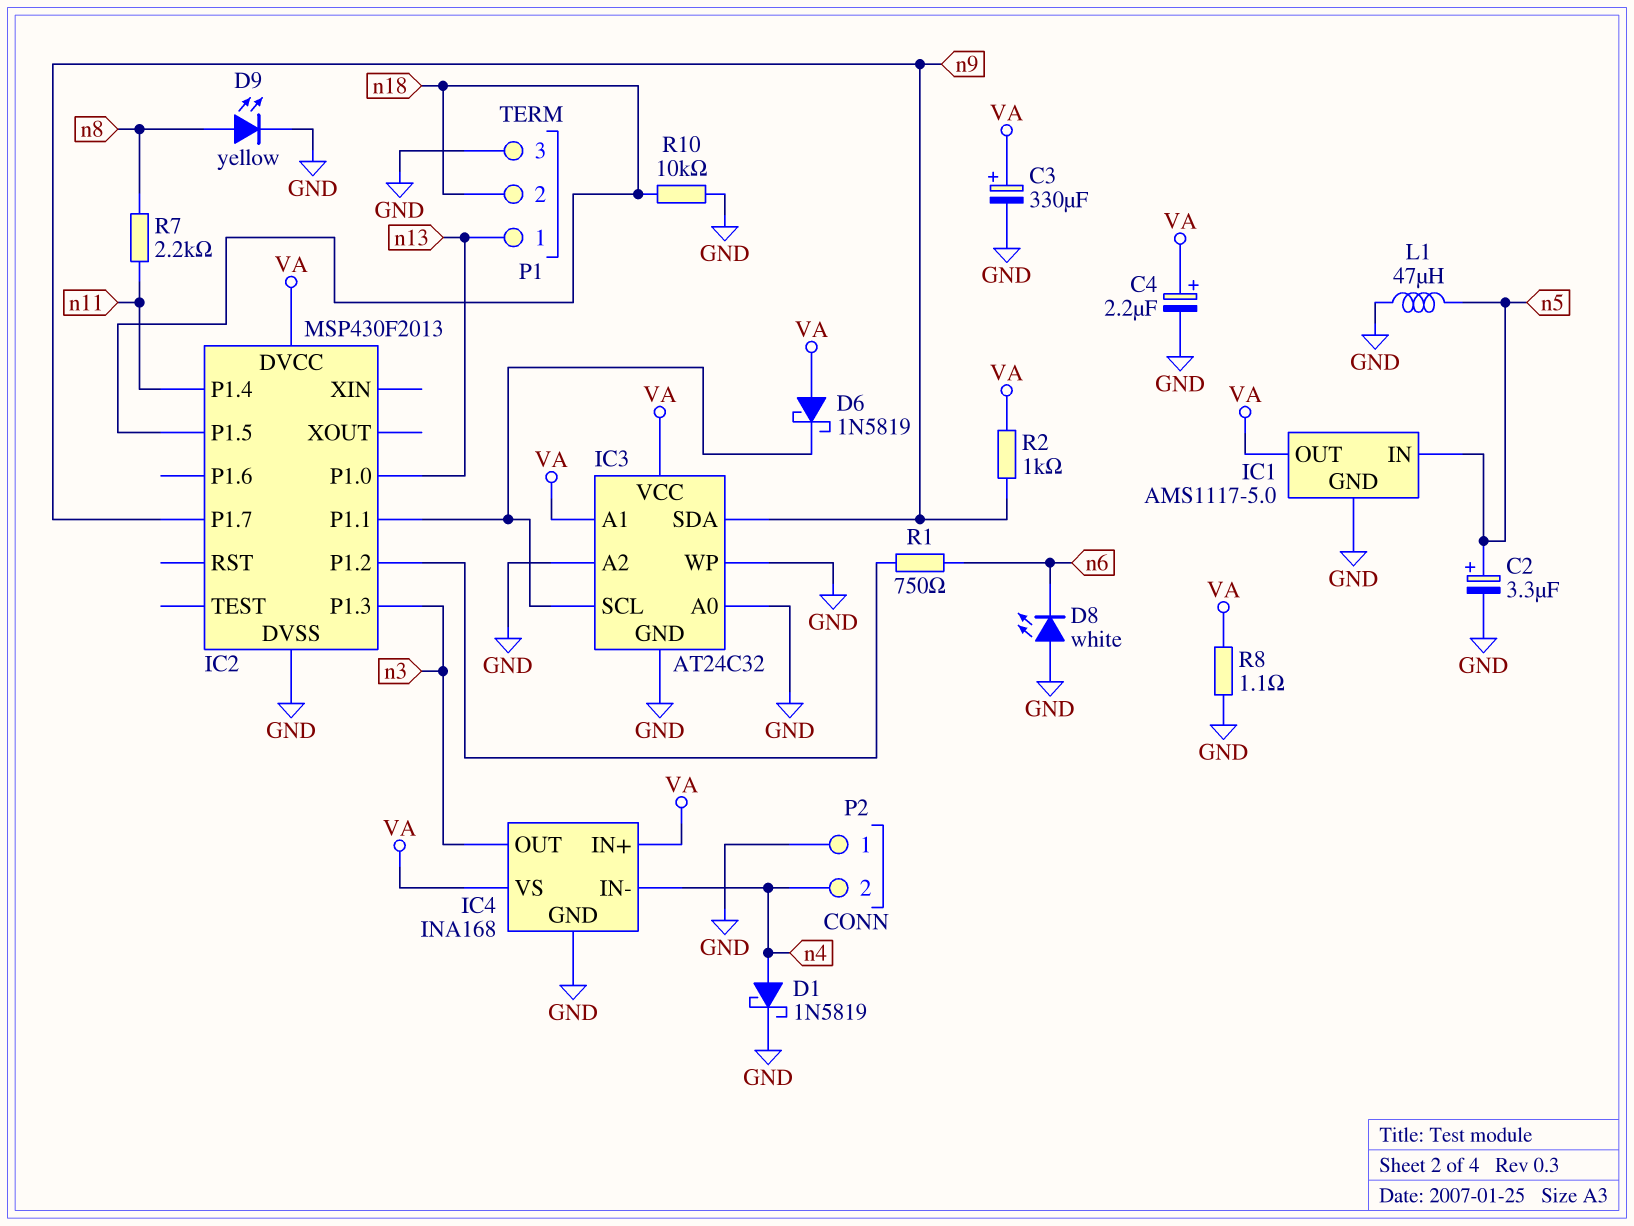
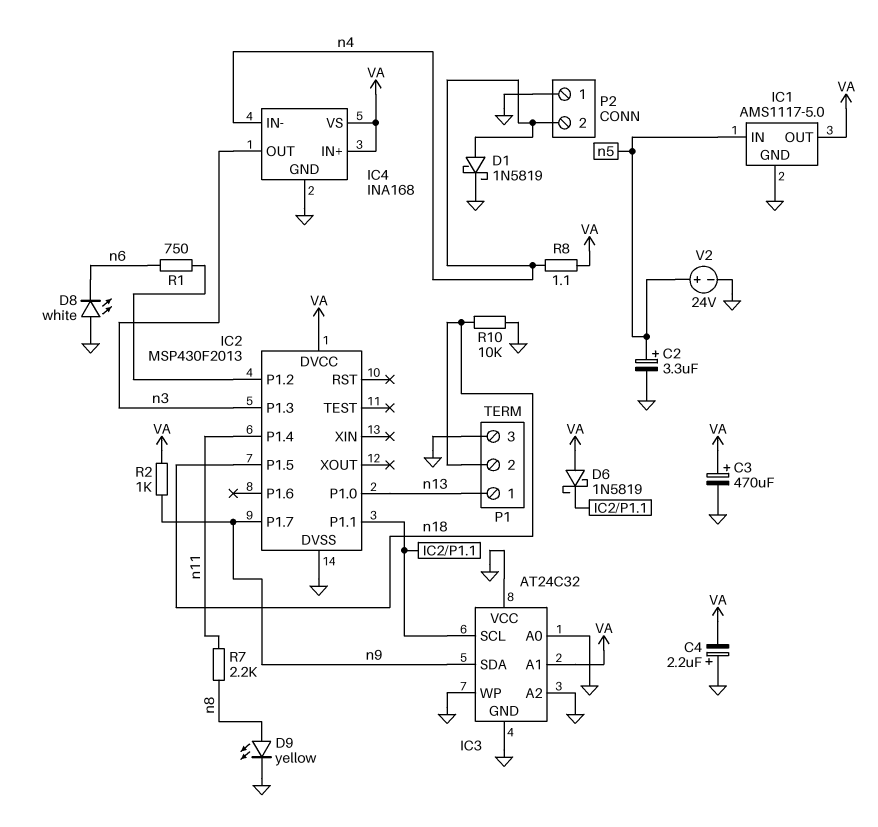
C3: 330uF (plus VA, minus GND) -> 470uF (plus VA, minus GND)
C4: 2.2uF (plus VA, minus GND) -> 2.2uF (plus GND, minus VA)
IC3 pin VCC: VA -> GND
L1: 47uH (GND, n5) -> none
R8: 1.1 (GND, VA) -> 1.1 (VA, n4)
V2: none -> 24V (plus n5, minus GND)

